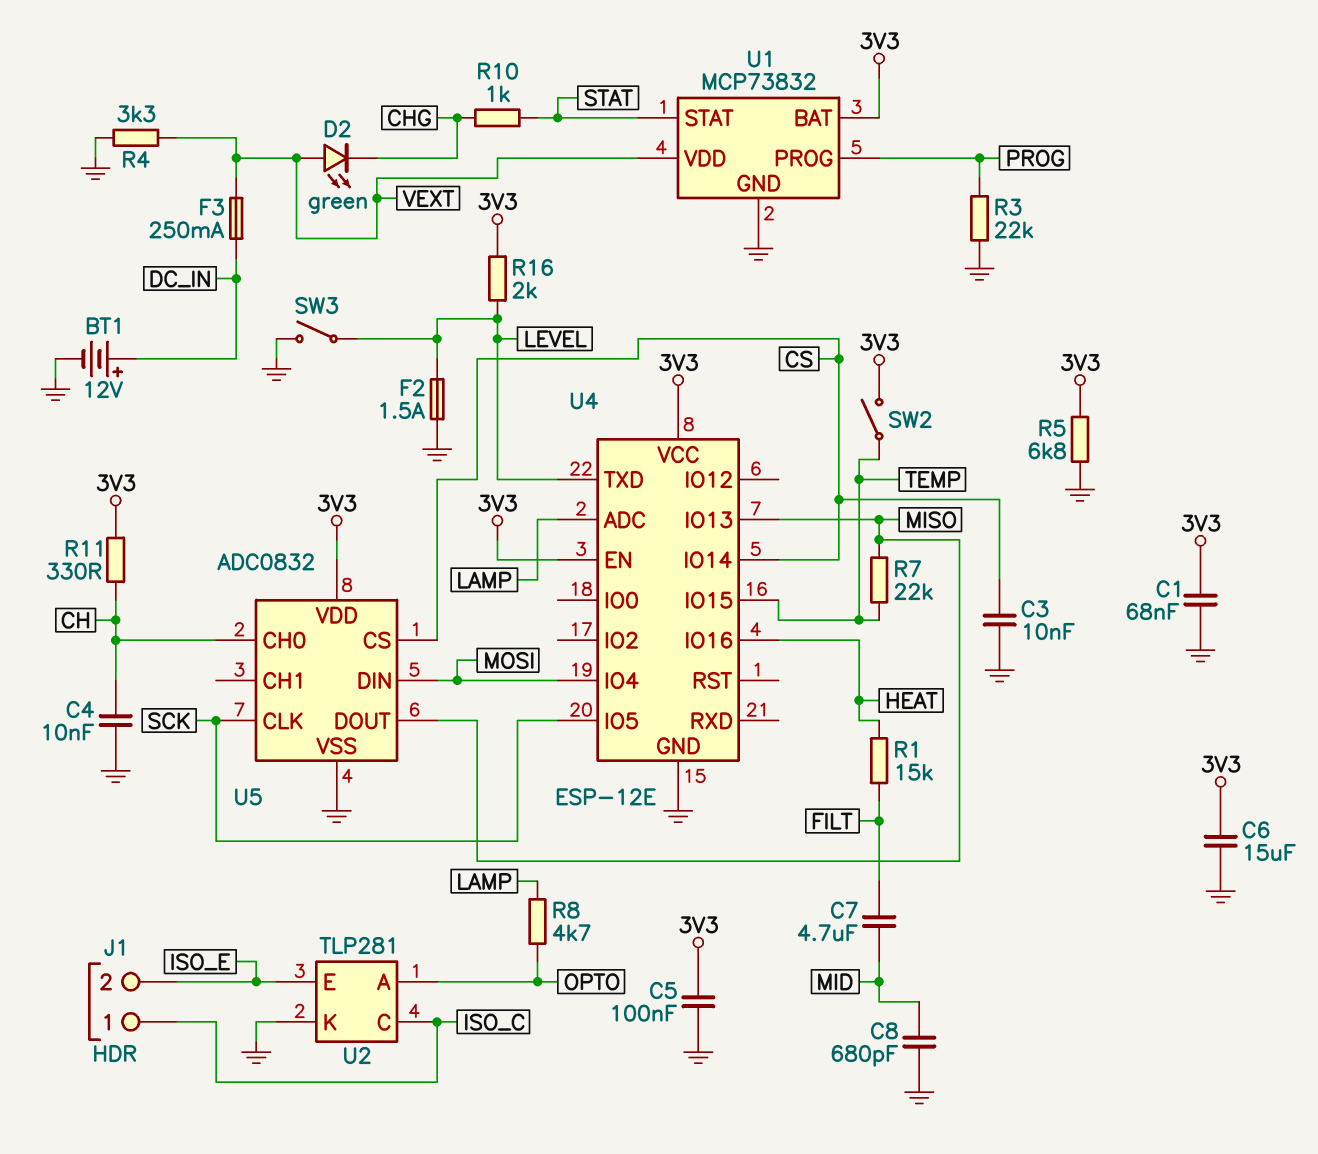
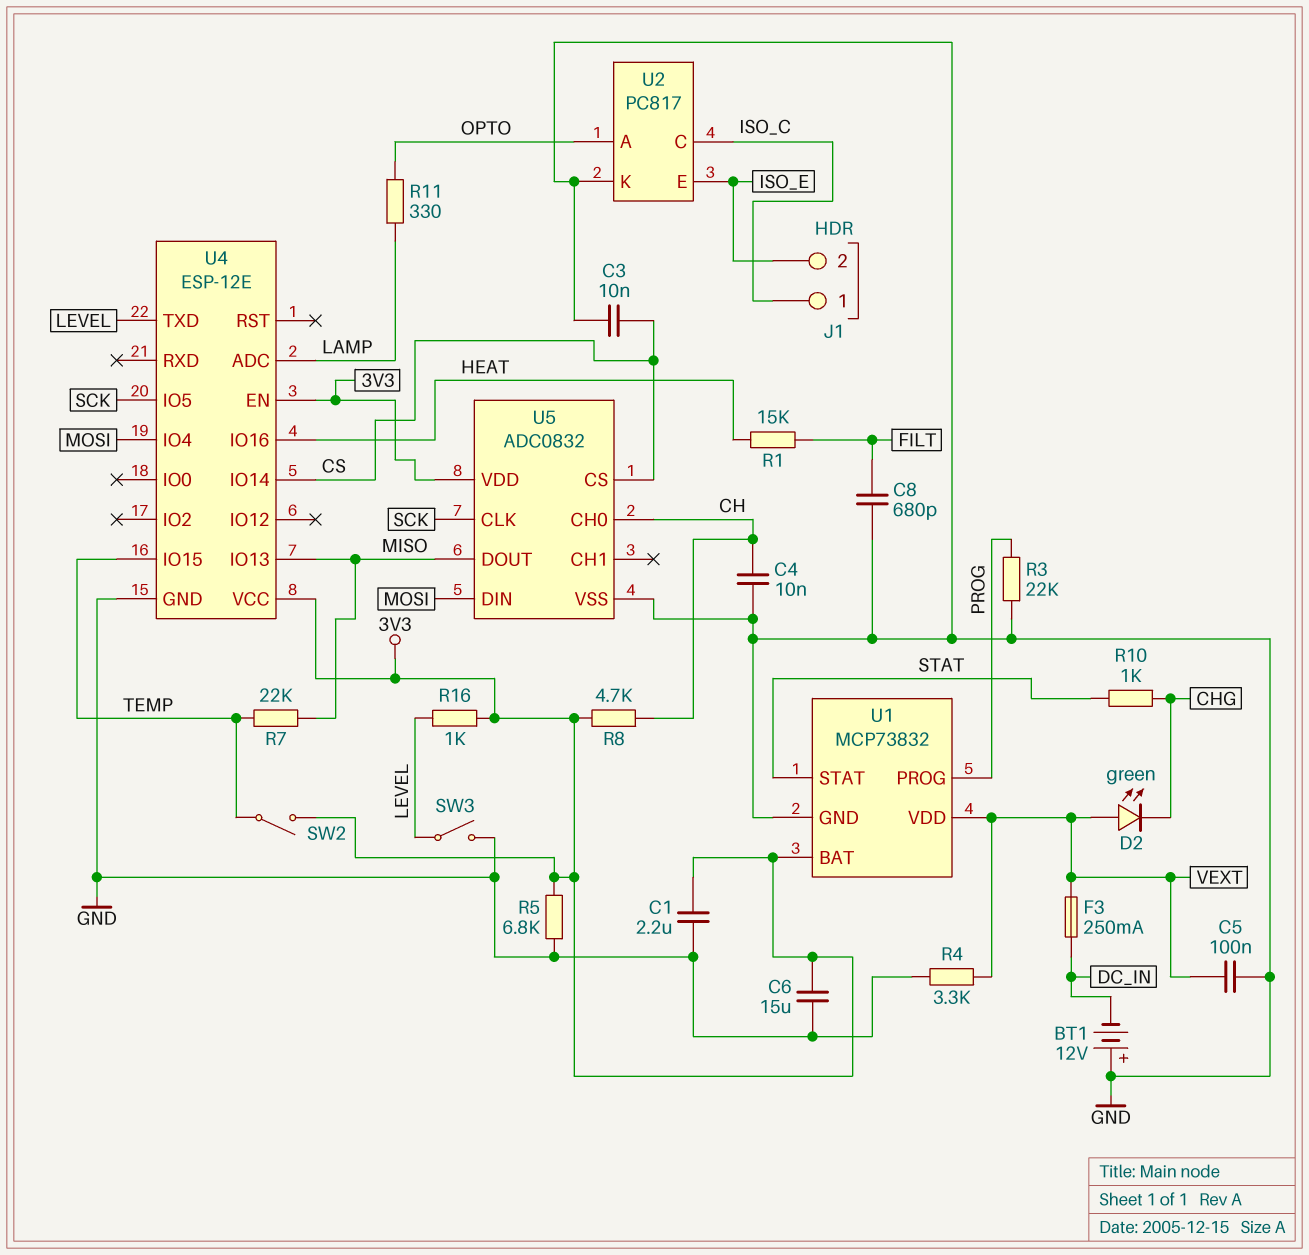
BT1: 12V (plus DC_IN, minus GND) -> 12V (plus GND, minus DC_IN)
C1: 68nF (3V3, GND) -> 2.2uF (3V3, GND)
C5: 100nF (3V3, GND) -> 100nF (GND, VEXT)
C7: 4.7uF (FILT, MID) -> none
C8: 680pF (GND, MID) -> 680pF (FILT, GND)
F2: 1.5A (GND, LEVEL) -> none
R8: 4.7k (LAMP, OPTO) -> 4.7k (3V3, CH)
R11: 330 (3V3, CH) -> 330 (LAMP, OPTO)
R16: 2k (3V3, LEVEL) -> 1k (3V3, LEVEL)
U2: TLP281 -> PC817

